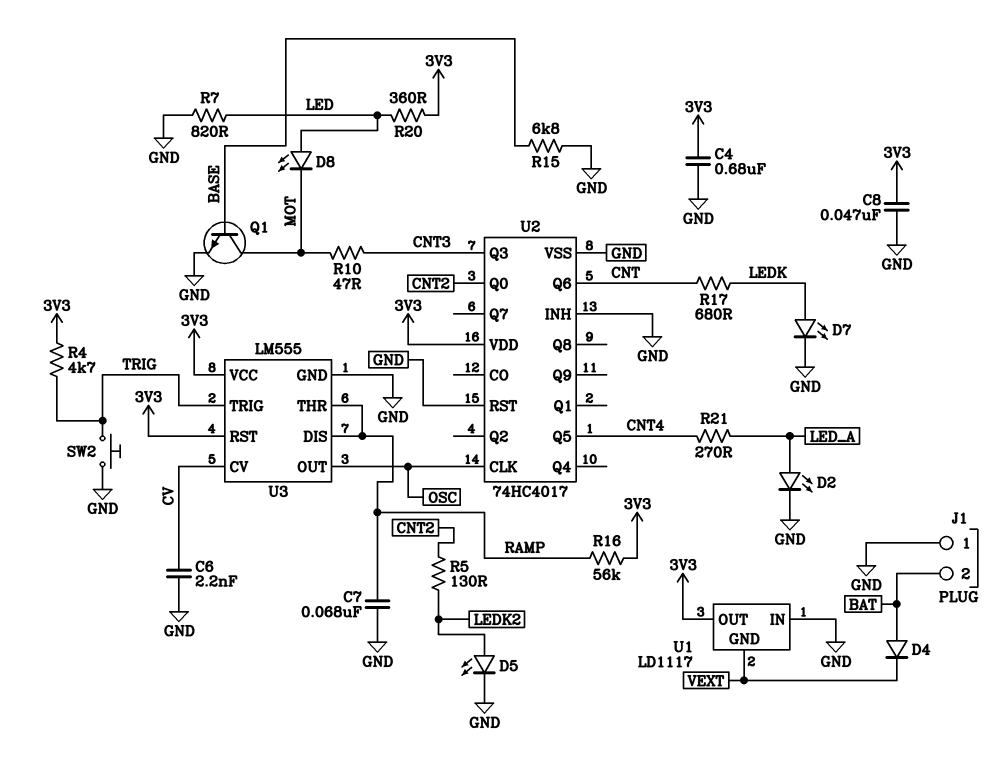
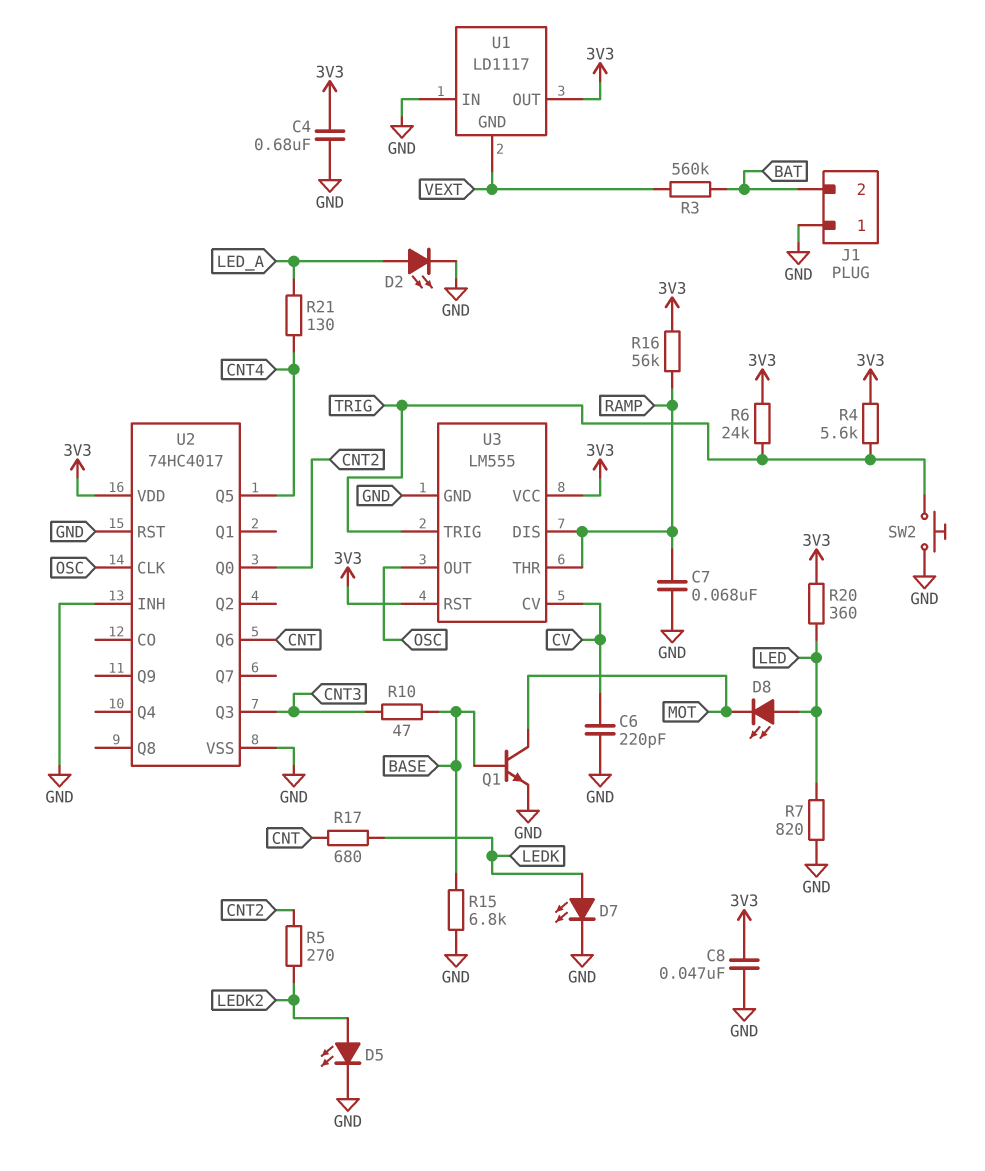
C6: 2.2nF (CV, GND) -> 220pF (CV, GND)
D4: diode (A BAT, K VEXT) -> none
R3: none -> 560k (BAT, VEXT)
R4: 4.7k (3V3, TRIG) -> 5.6k (3V3, TRIG)
R5: 130 (CNT2, LEDK2) -> 270 (CNT2, LEDK2)
R6: none -> 24k (3V3, TRIG)
R10: 47 (CNT3, MOT) -> 47 (BASE, CNT3)
R21: 270 (CNT4, LED_A) -> 130 (CNT4, LED_A)

